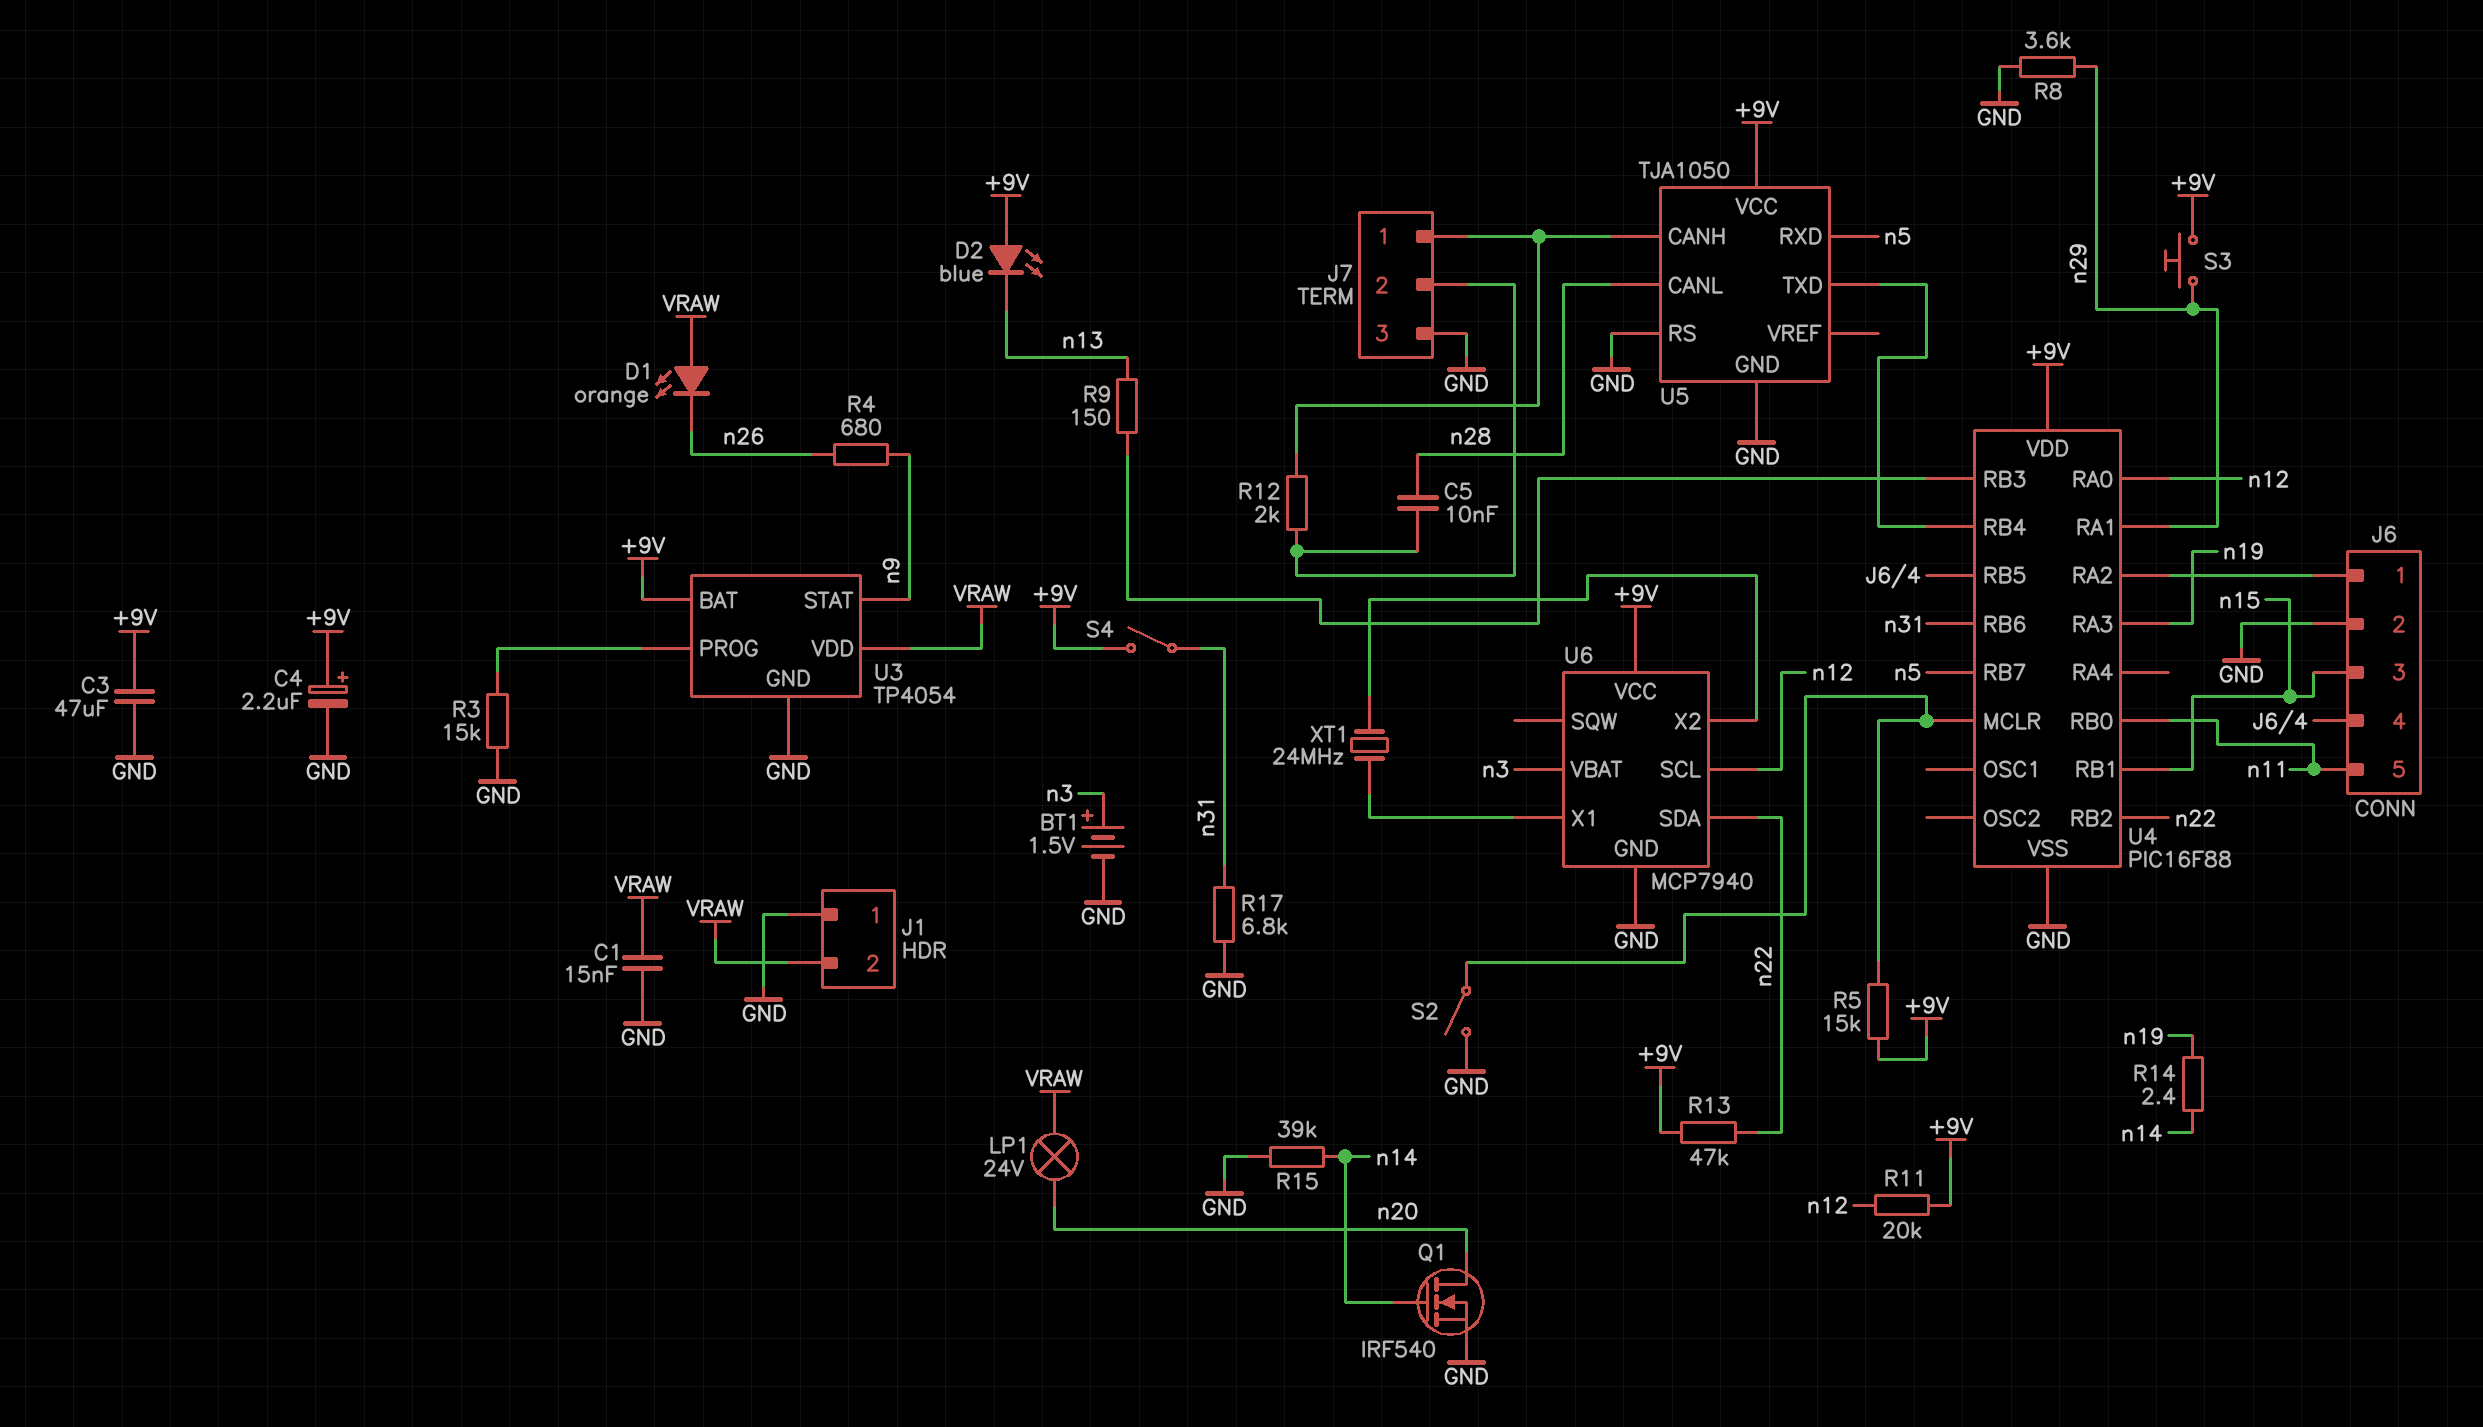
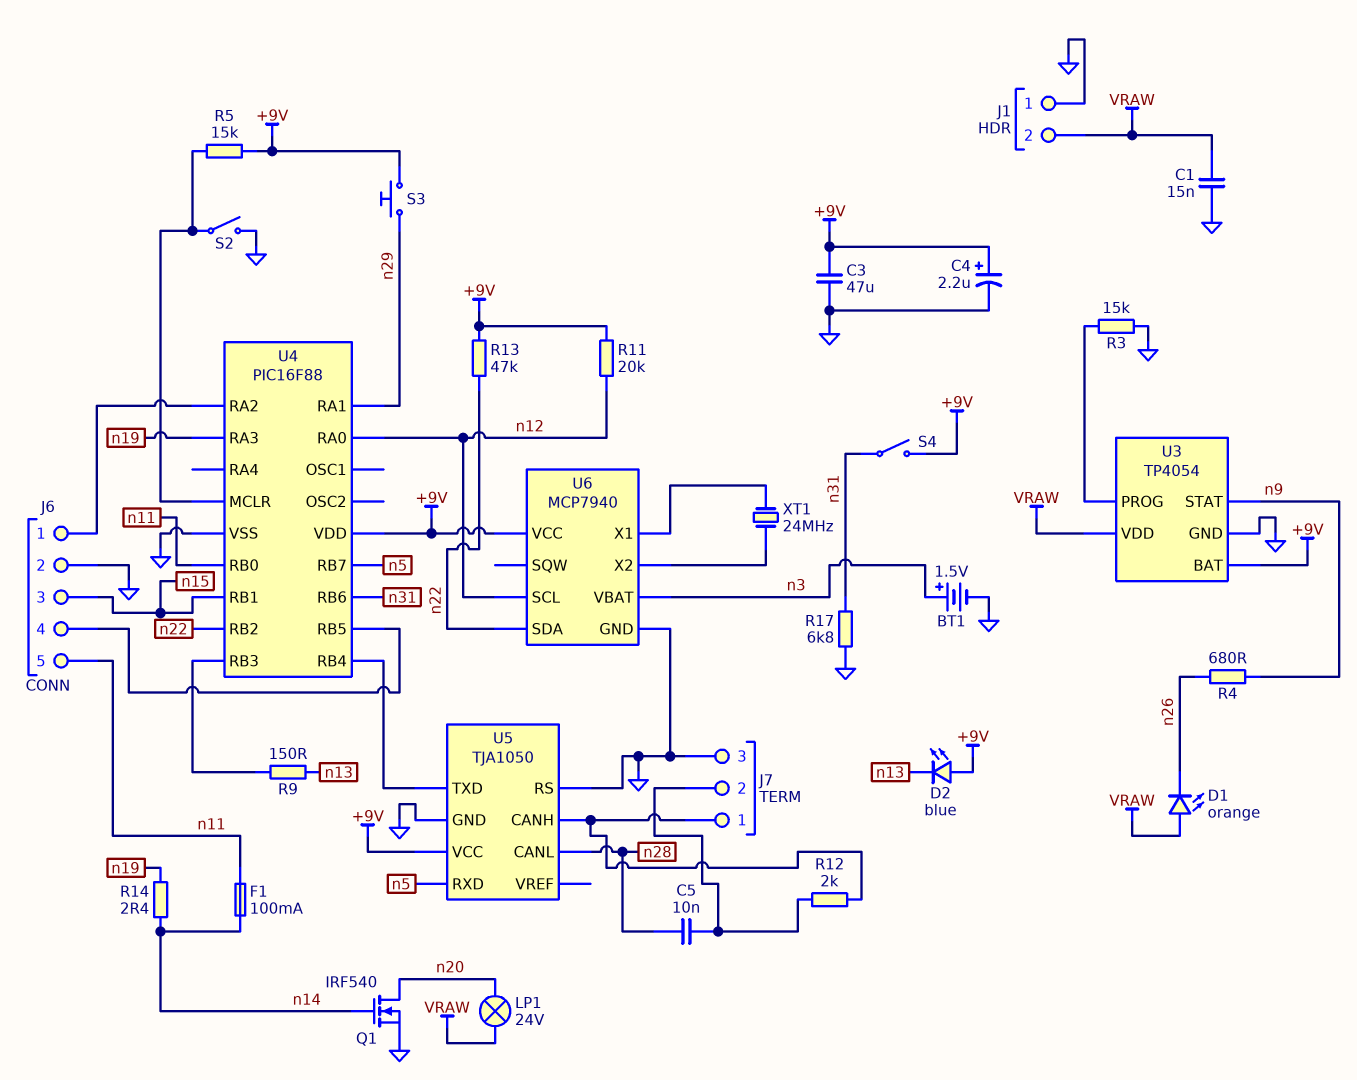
F1: none -> 100mA (n11, n14)
R8: 3.6k (GND, n29) -> none
R15: 39k (GND, n14) -> none

